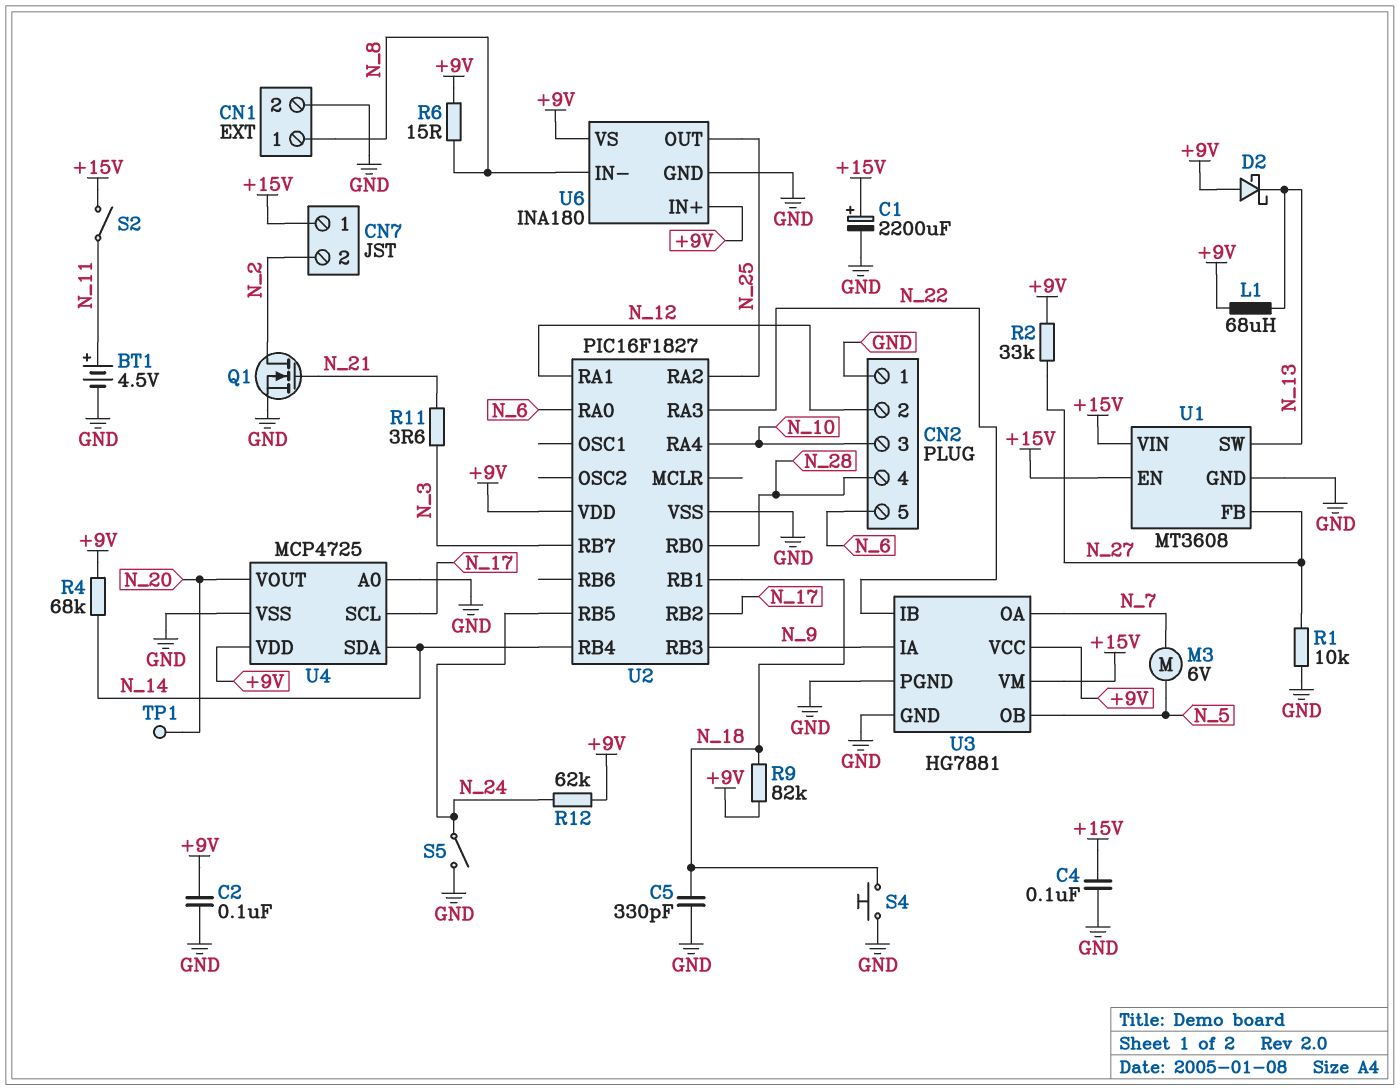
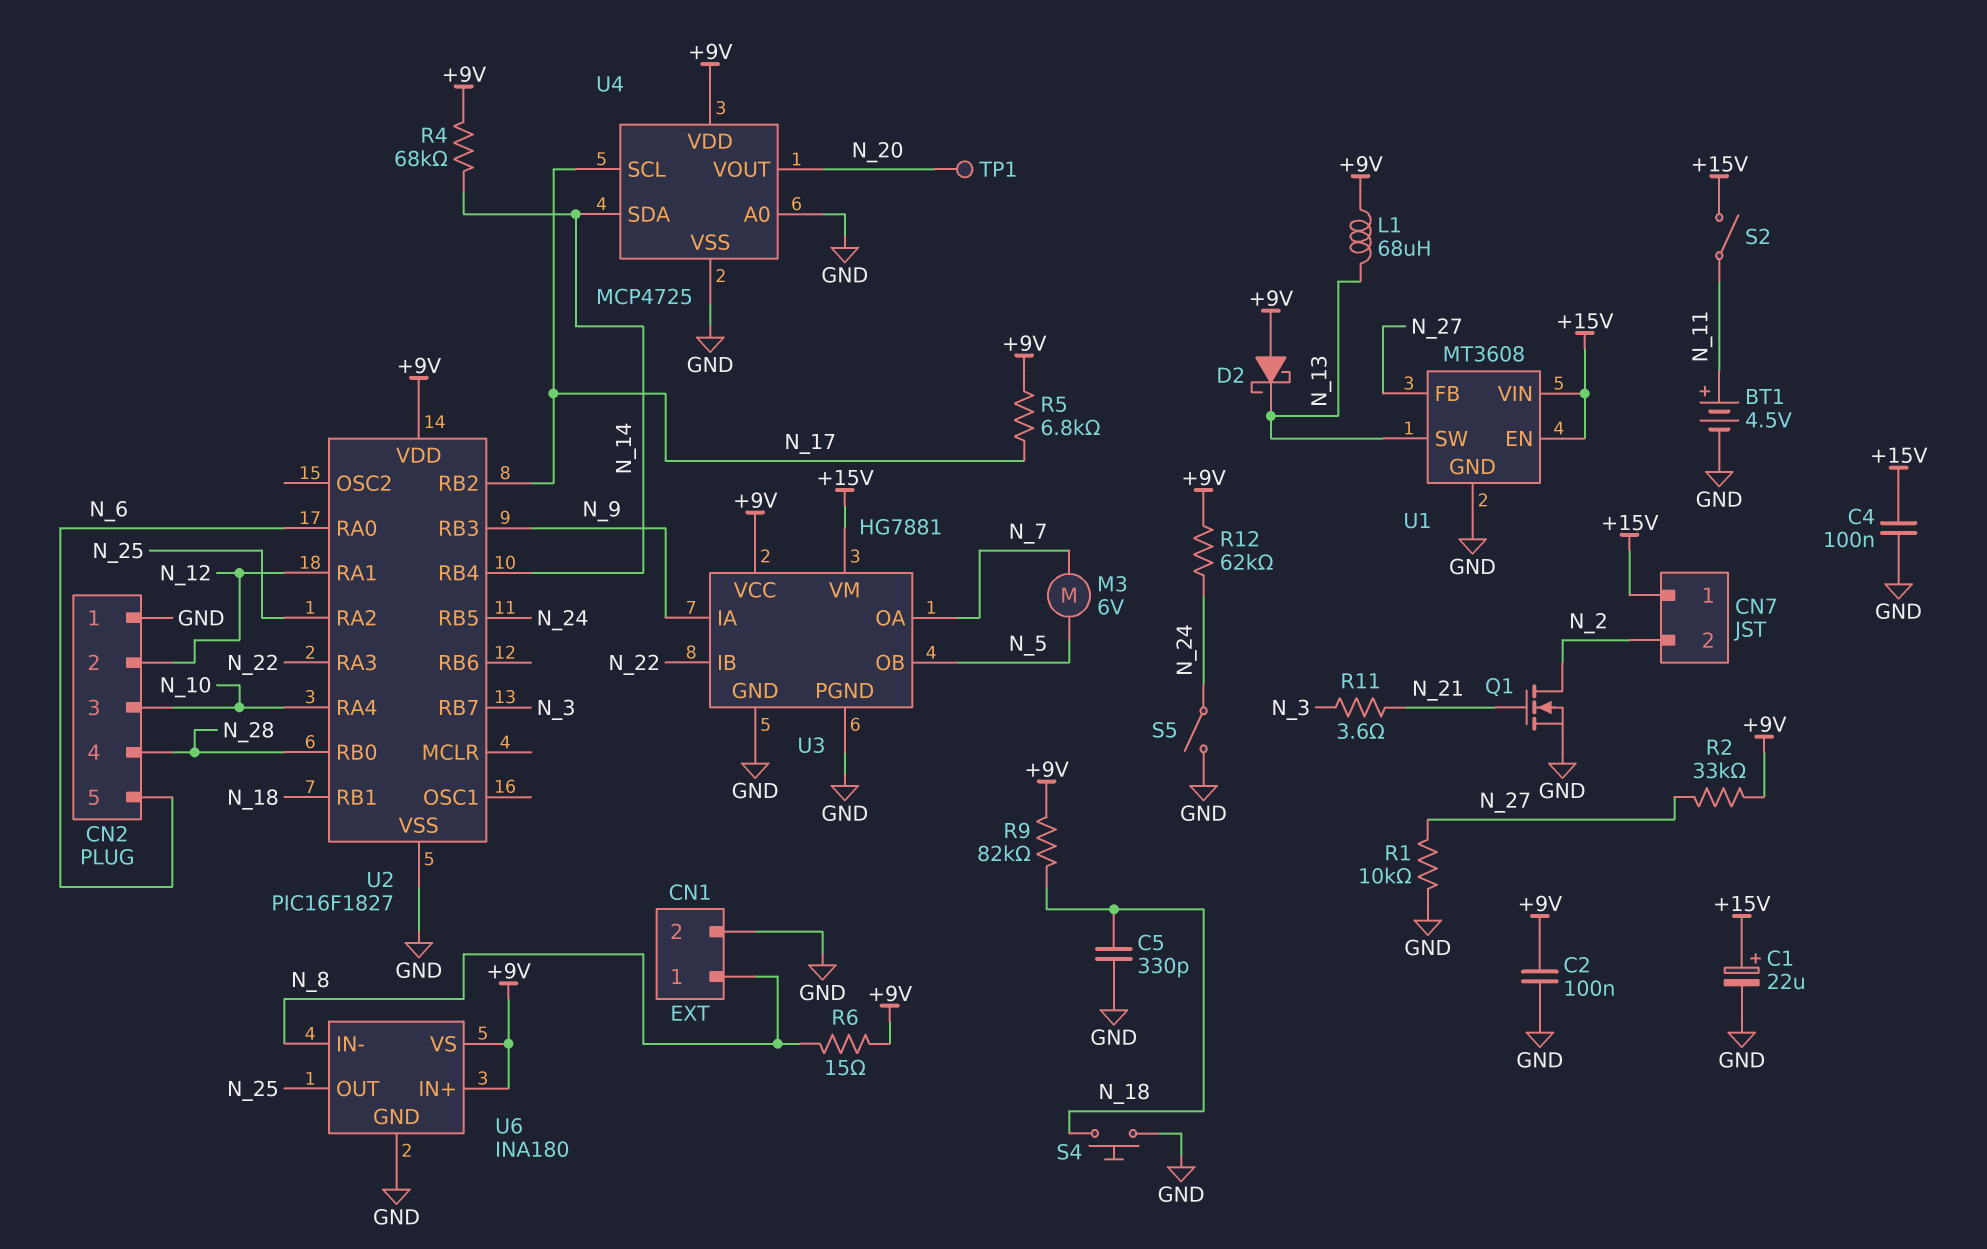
C1: 2200uF (plus +15V, minus GND) -> 22uF (plus +15V, minus GND)
R5: none -> 6.8k (+9V, N_17)

